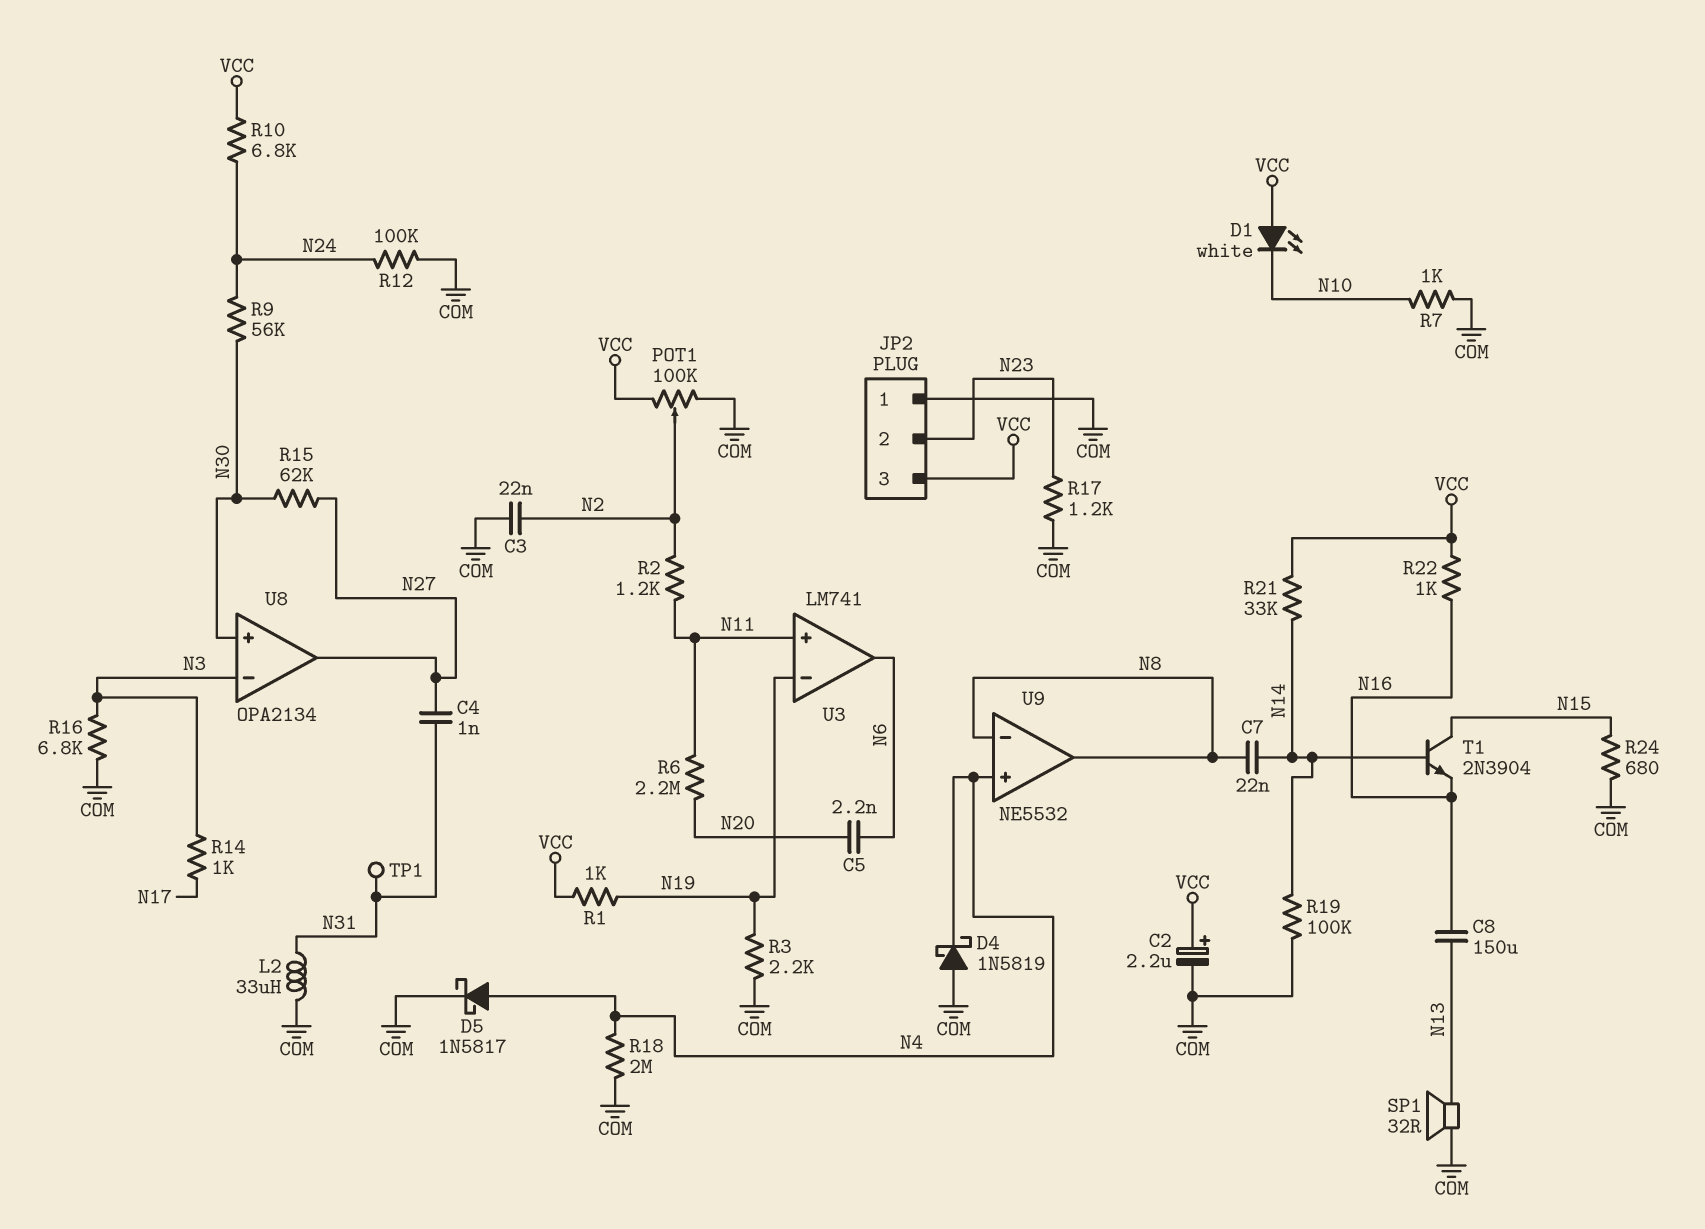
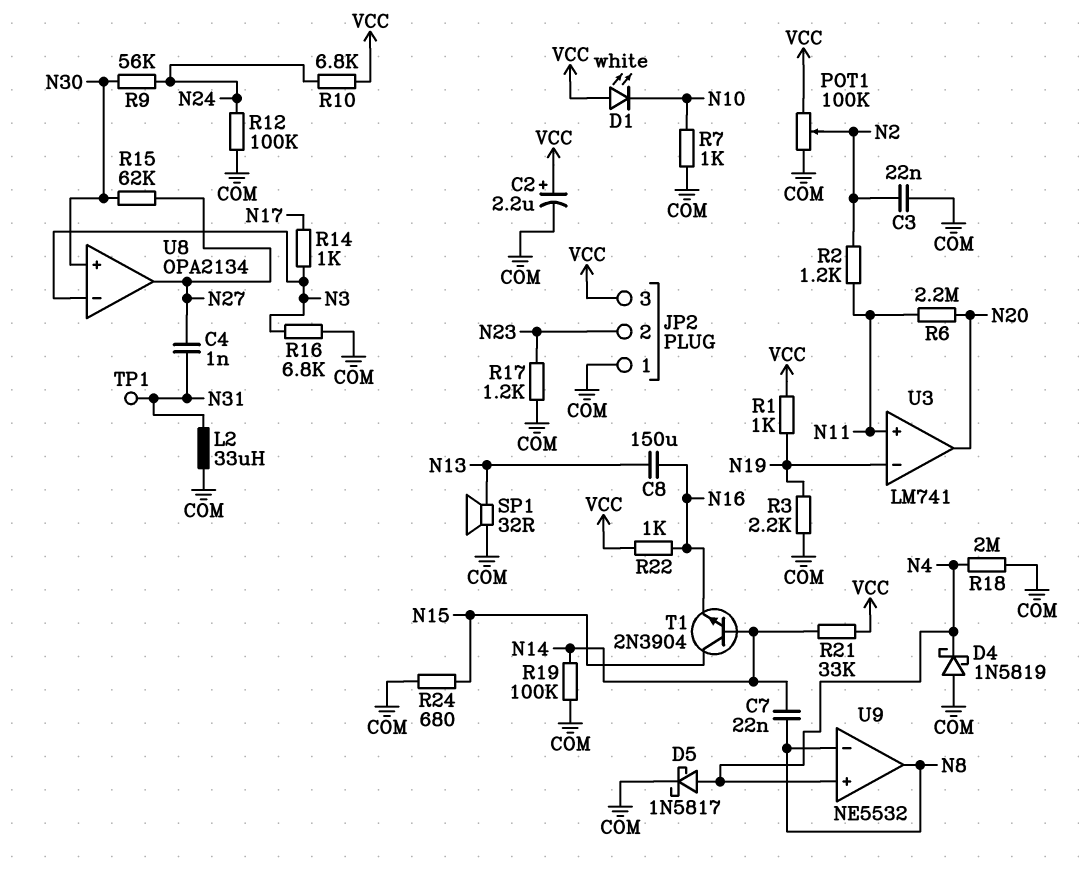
C5: 2.2nF (N6, N20) -> none
U3 pin out: N6 -> N20

